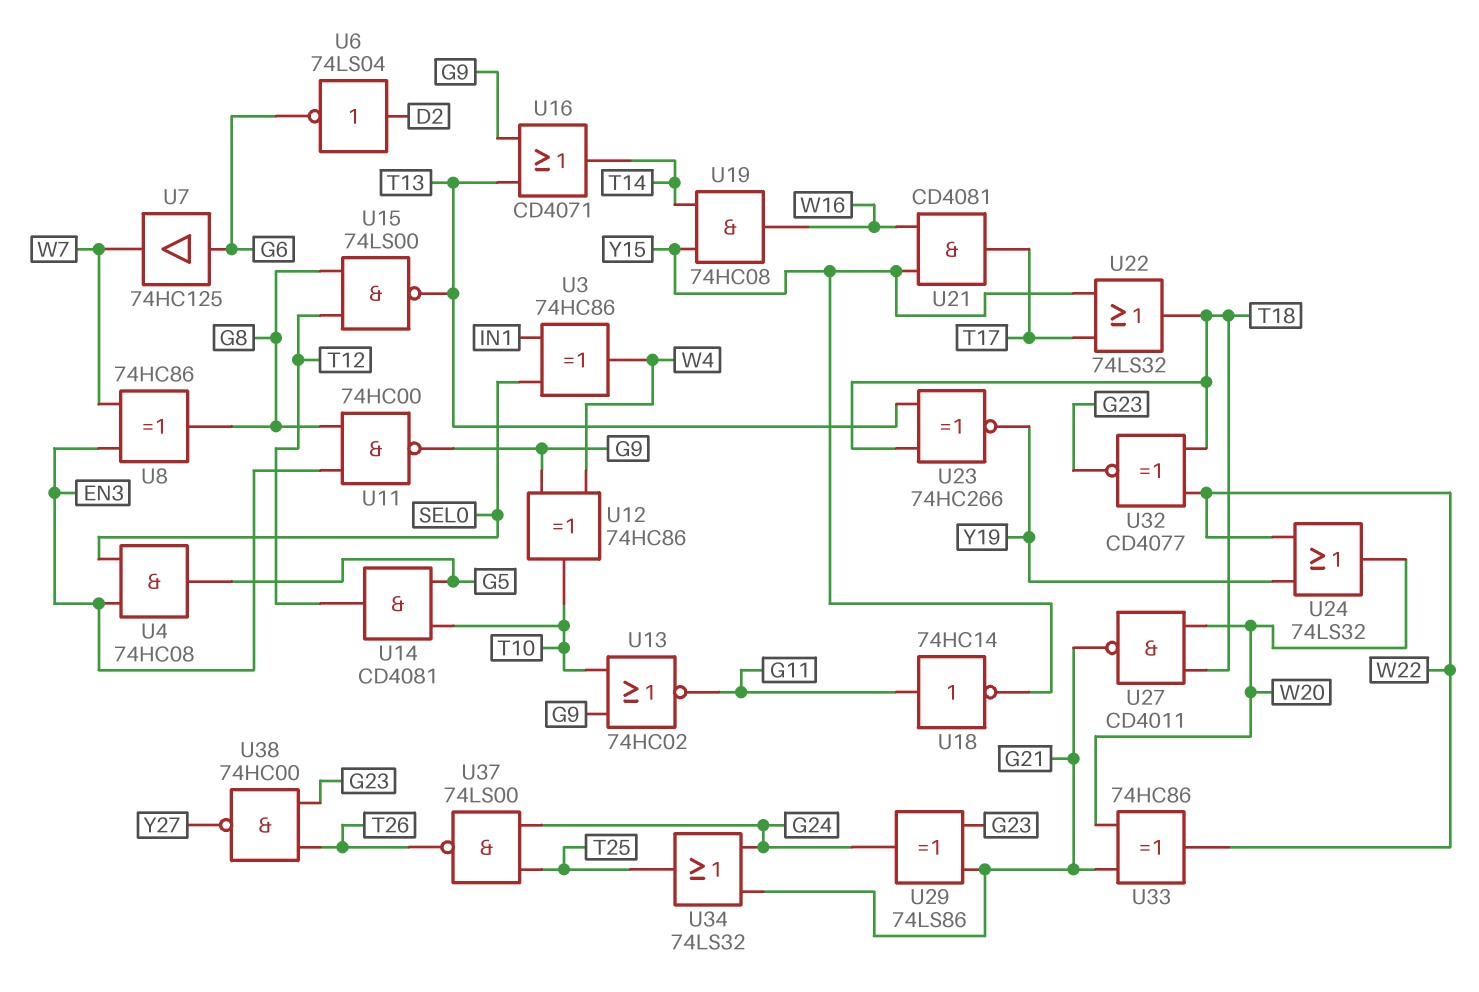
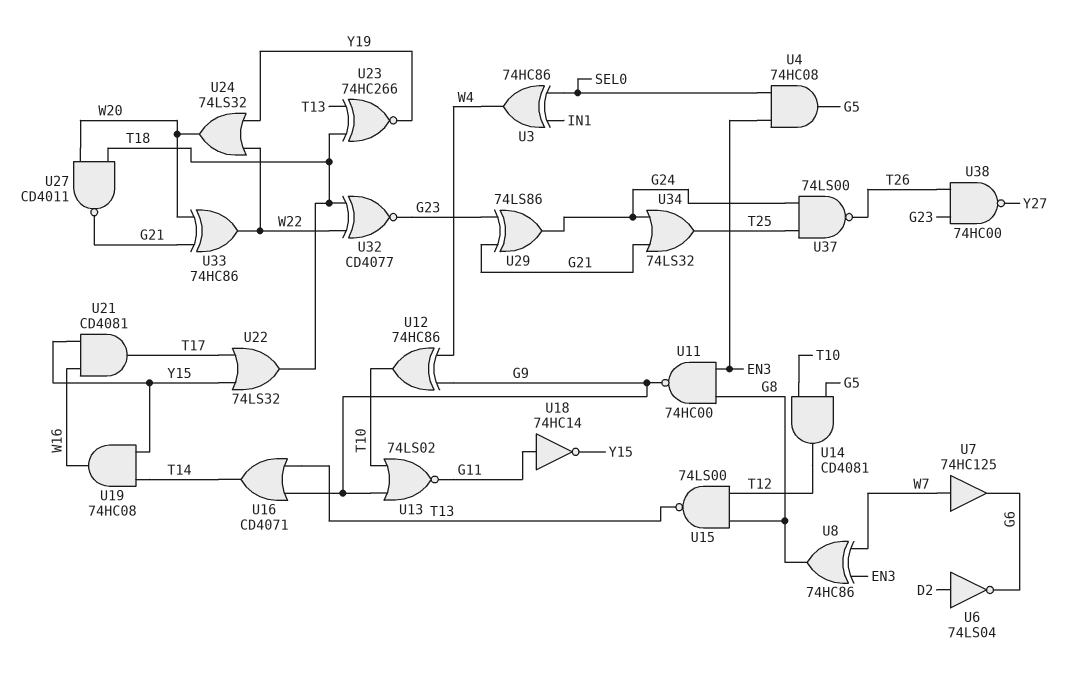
U7: buffer 74HC125 (in G6, out W7) -> buffer 74HC125 (in W7, out G6)
U13: NOR 74HC02 (in G9, in T10, out G11) -> NOR 74LS02 (in G9, in T10, out G11)

